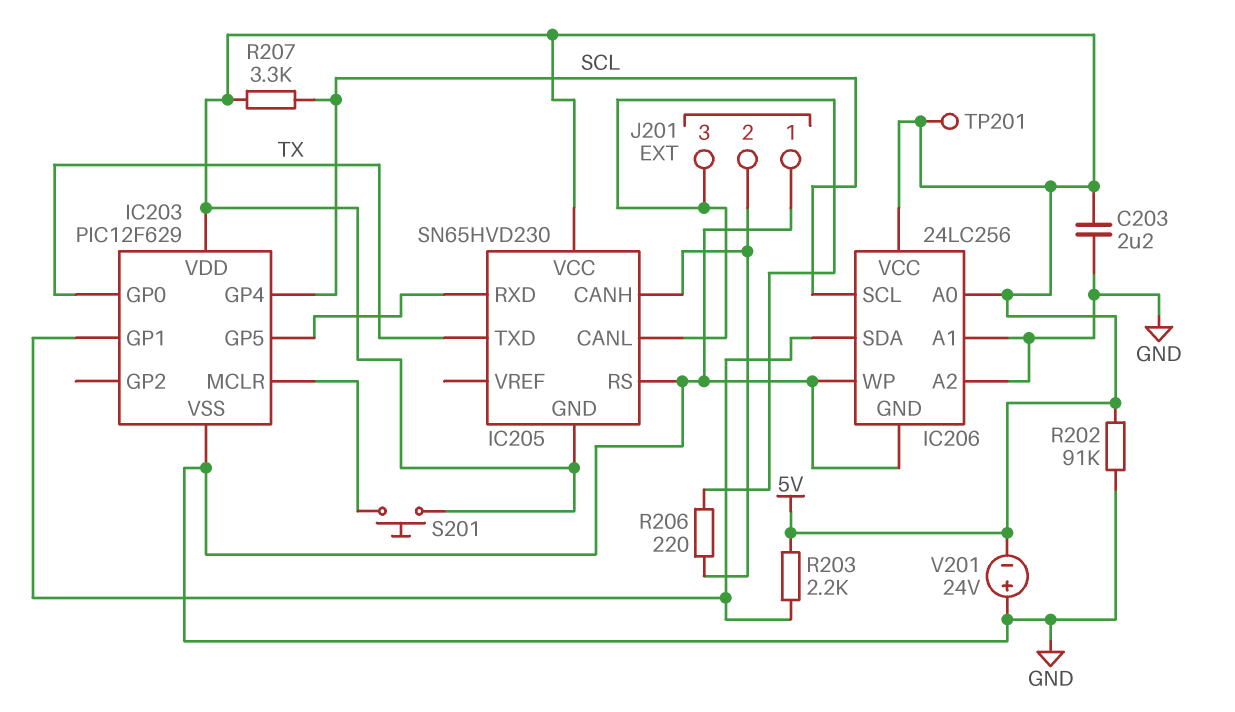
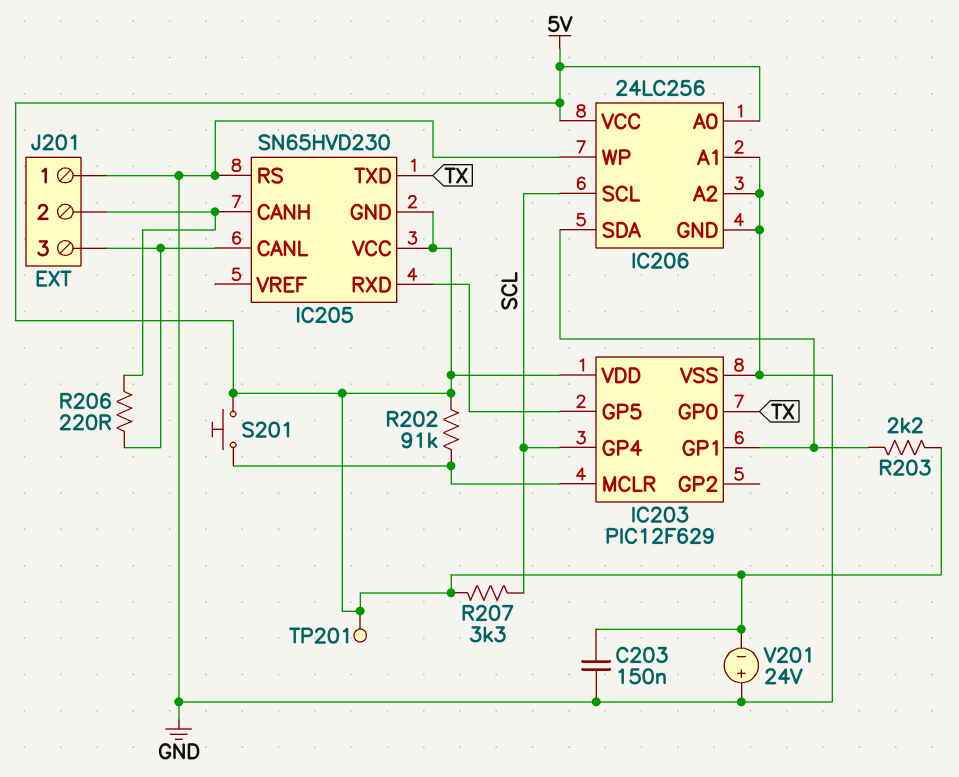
C203: 2.2uF (5V, GND) -> 150nF (5V, GND)
R202: 91k (5V, GND) -> 91k (5V, IC203/MCLR)

